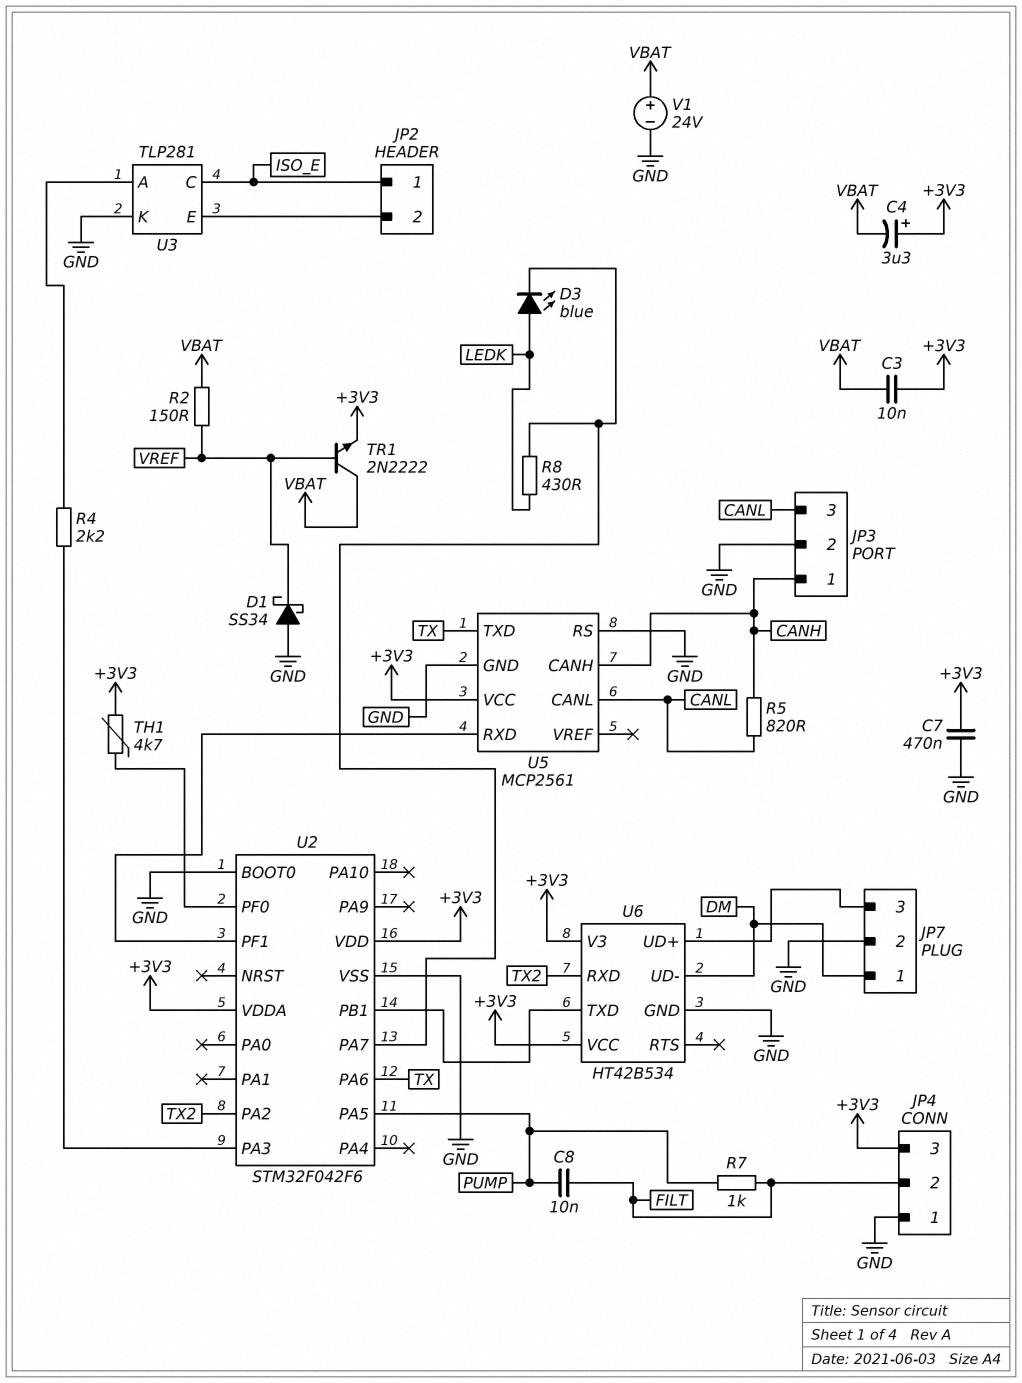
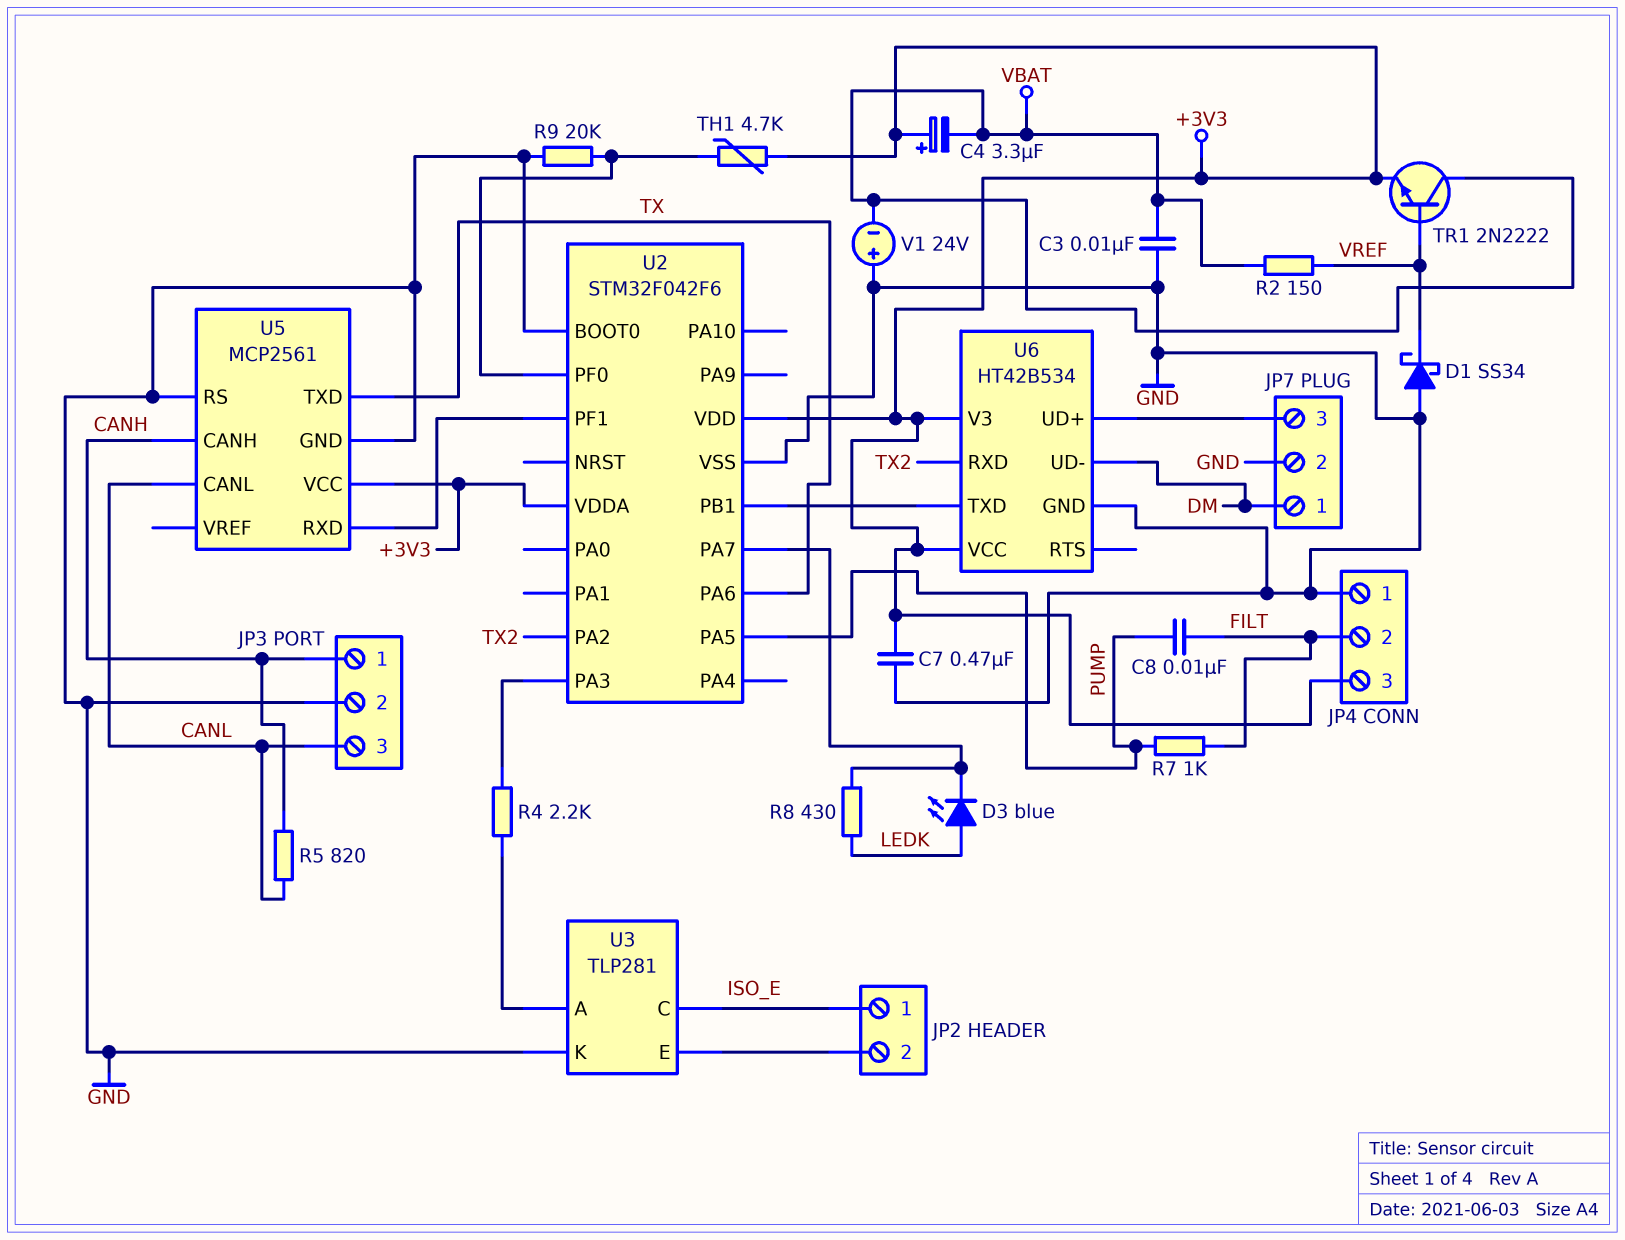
C3: 10nF (+3V3, VBAT) -> 10nF (GND, VBAT)
R9: none -> 20k (GND, U2/PF0)
V1: 24V (plus VBAT, minus GND) -> 24V (plus GND, minus VBAT)

